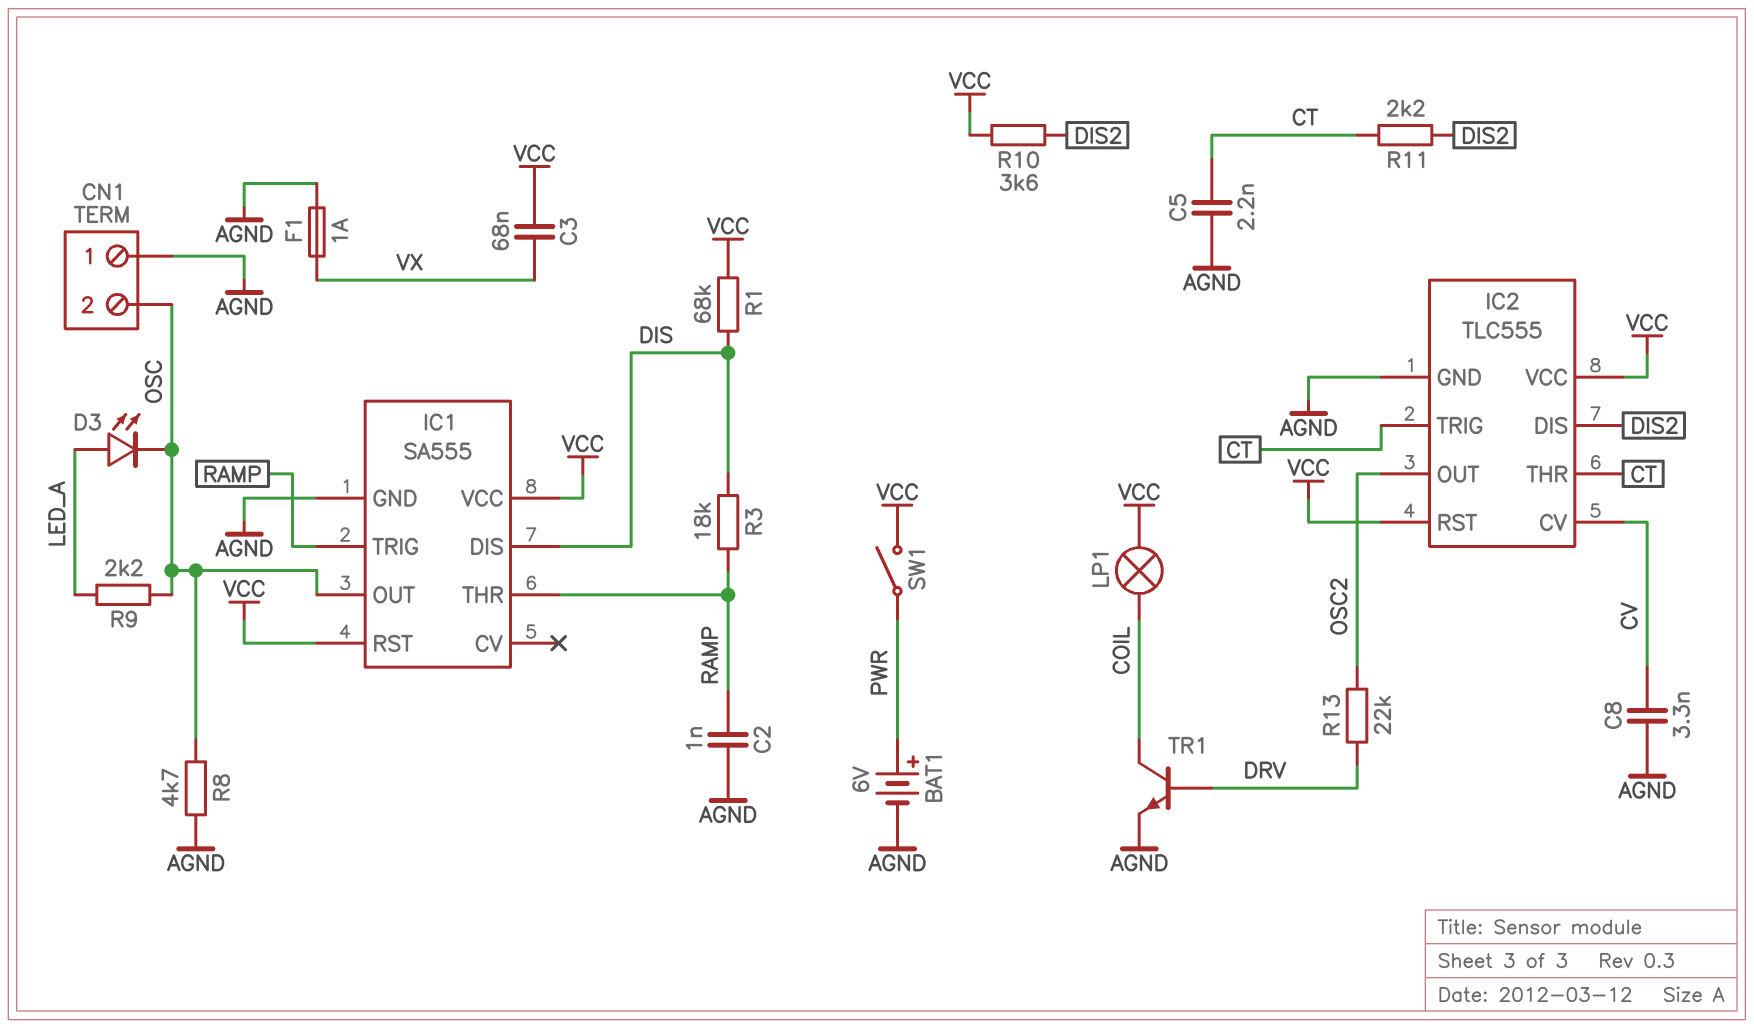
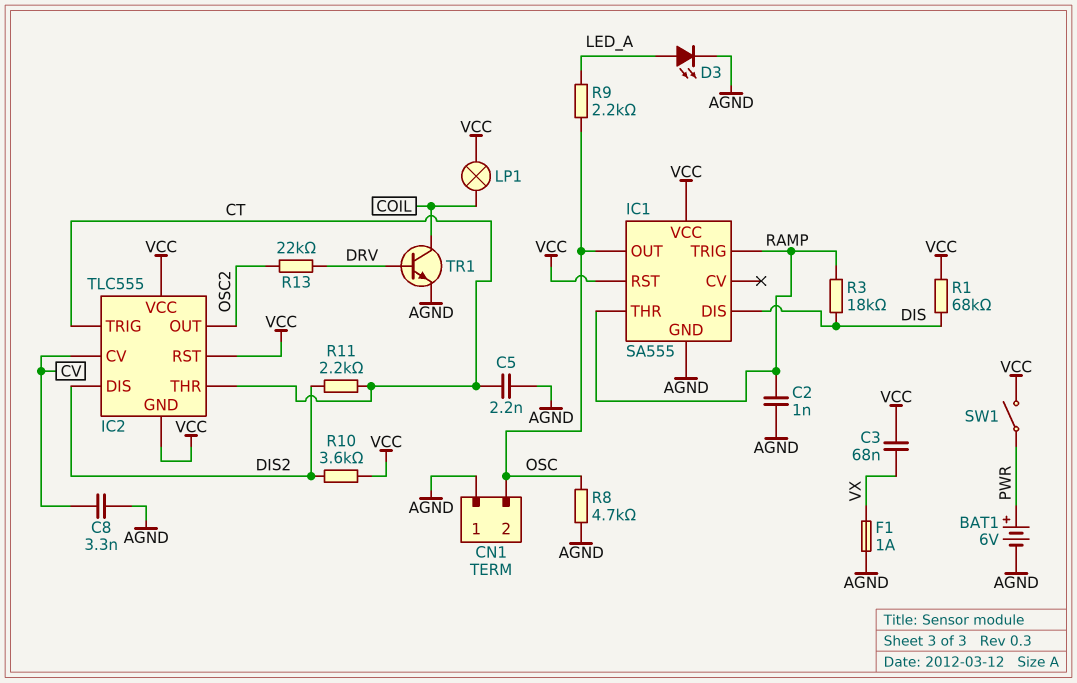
D3: LED (A LED_A, K OSC) -> LED (A LED_A, K AGND)
IC2 pin GND: AGND -> VCC

